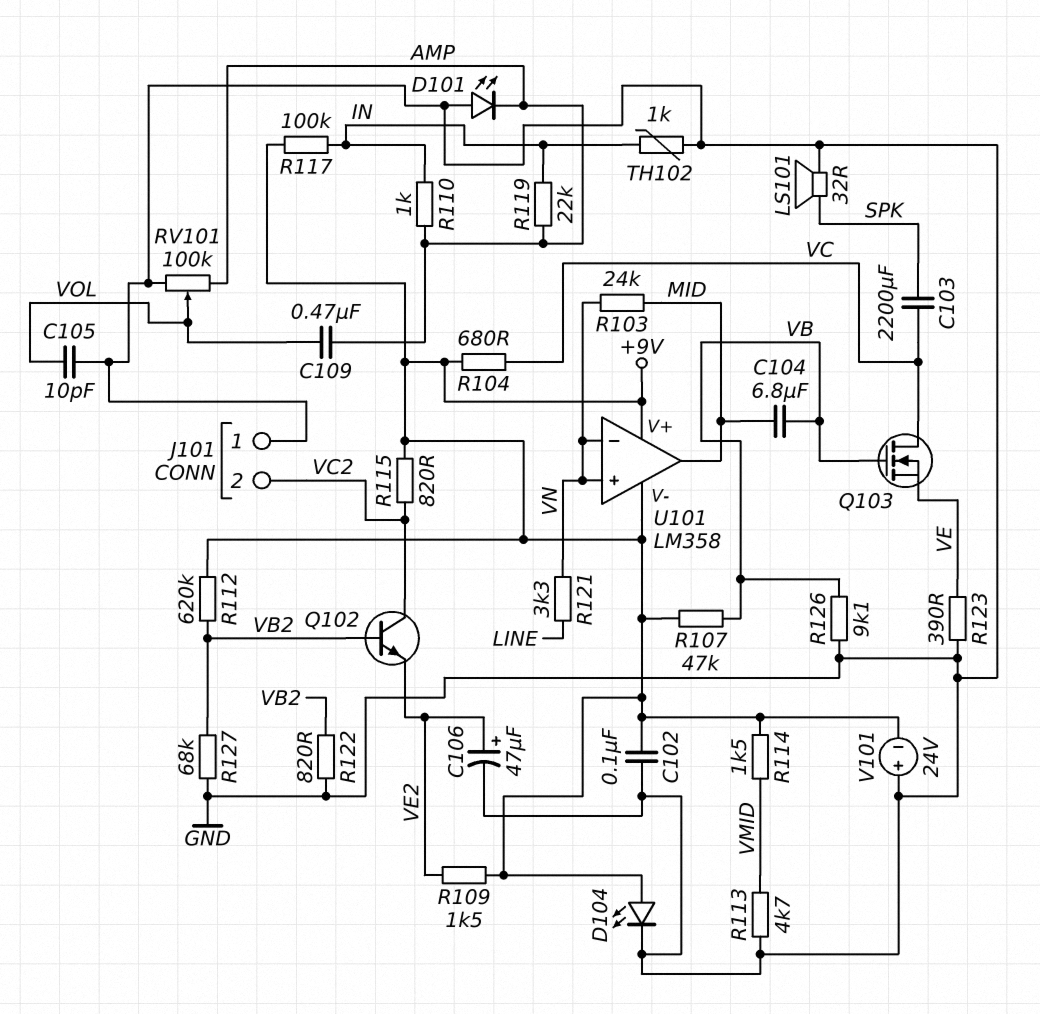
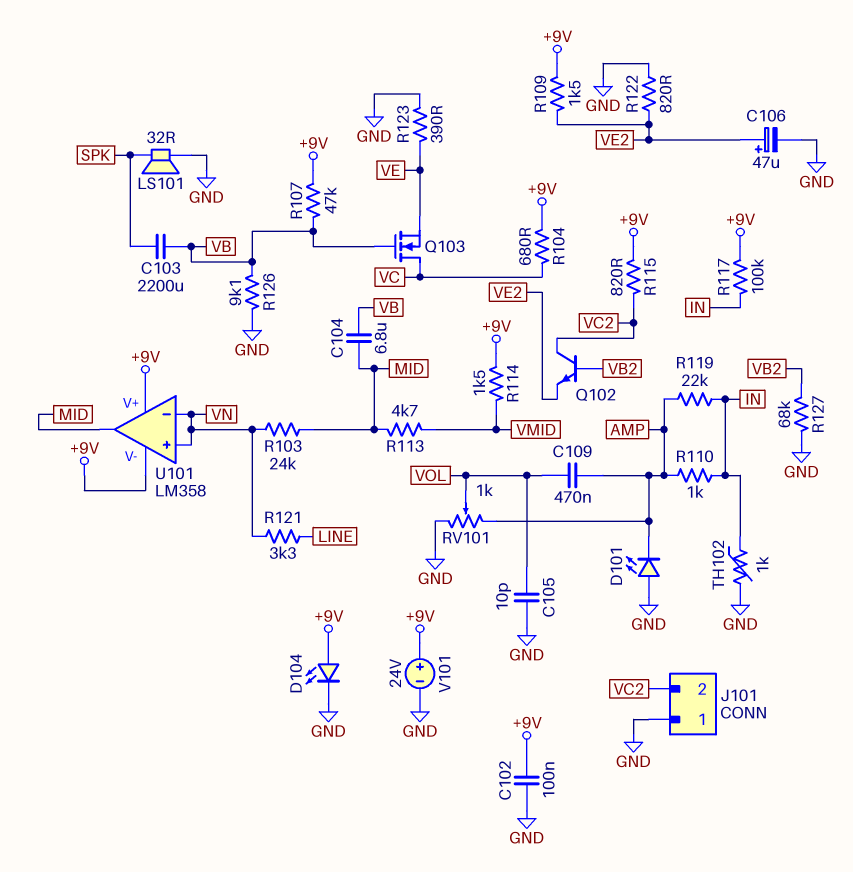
C103: 2200uF (SPK, VC) -> 2200uF (SPK, VB)
R112: 620k (+9V, VB2) -> none
R113: 4.7k (GND, VMID) -> 4.7k (MID, VMID)
R122: 820 (GND, VB2) -> 820 (GND, VE2)
RV101: 100k (AMP, GND, wiper VOL) -> 1k (AMP, GND, wiper VOL)
V101: 24V (plus GND, minus +9V) -> 24V (plus +9V, minus GND)

